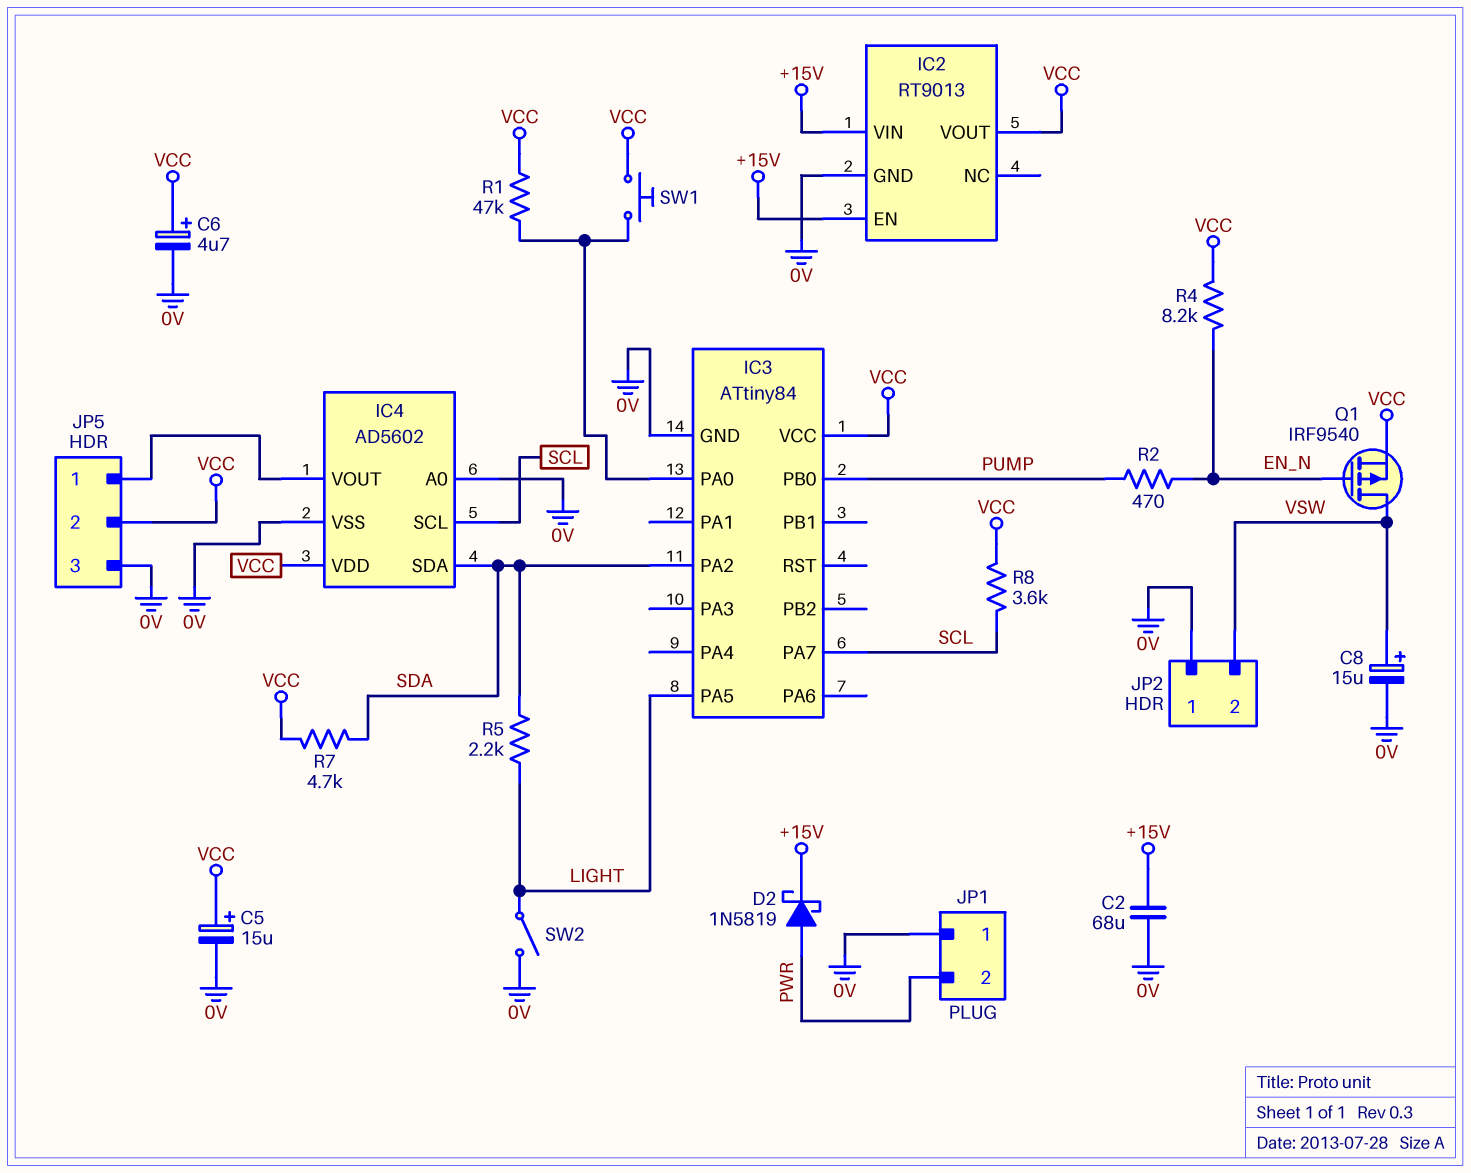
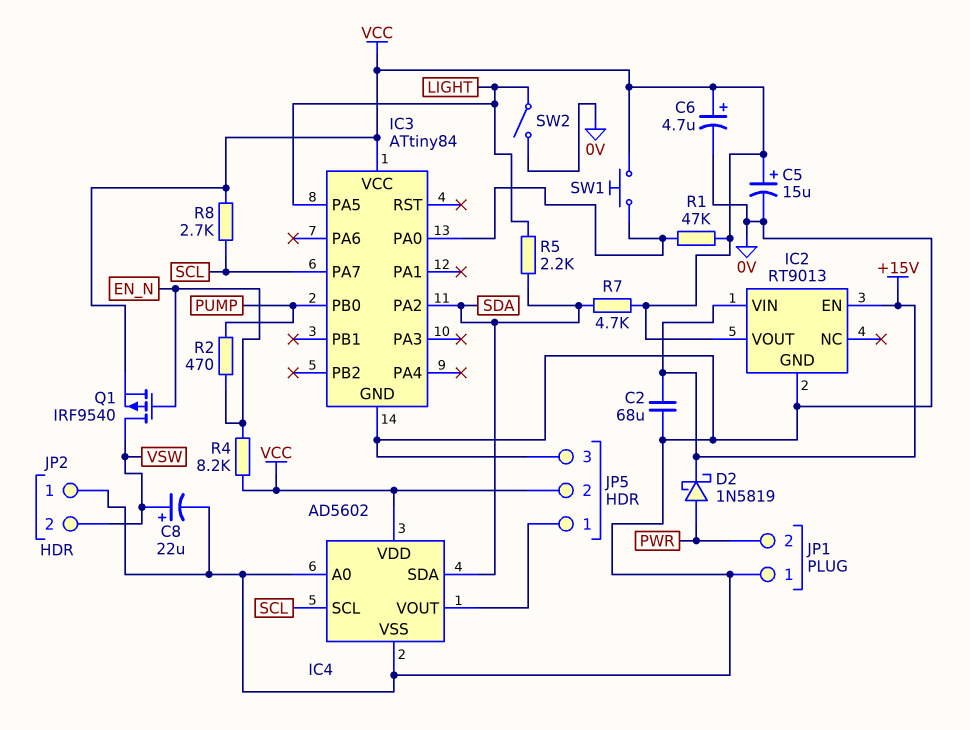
C8: 15uF (plus VSW, minus 0V) -> 22uF (plus VSW, minus 0V)
R8: 3.6k (SCL, VCC) -> 2.7k (SCL, VCC)

